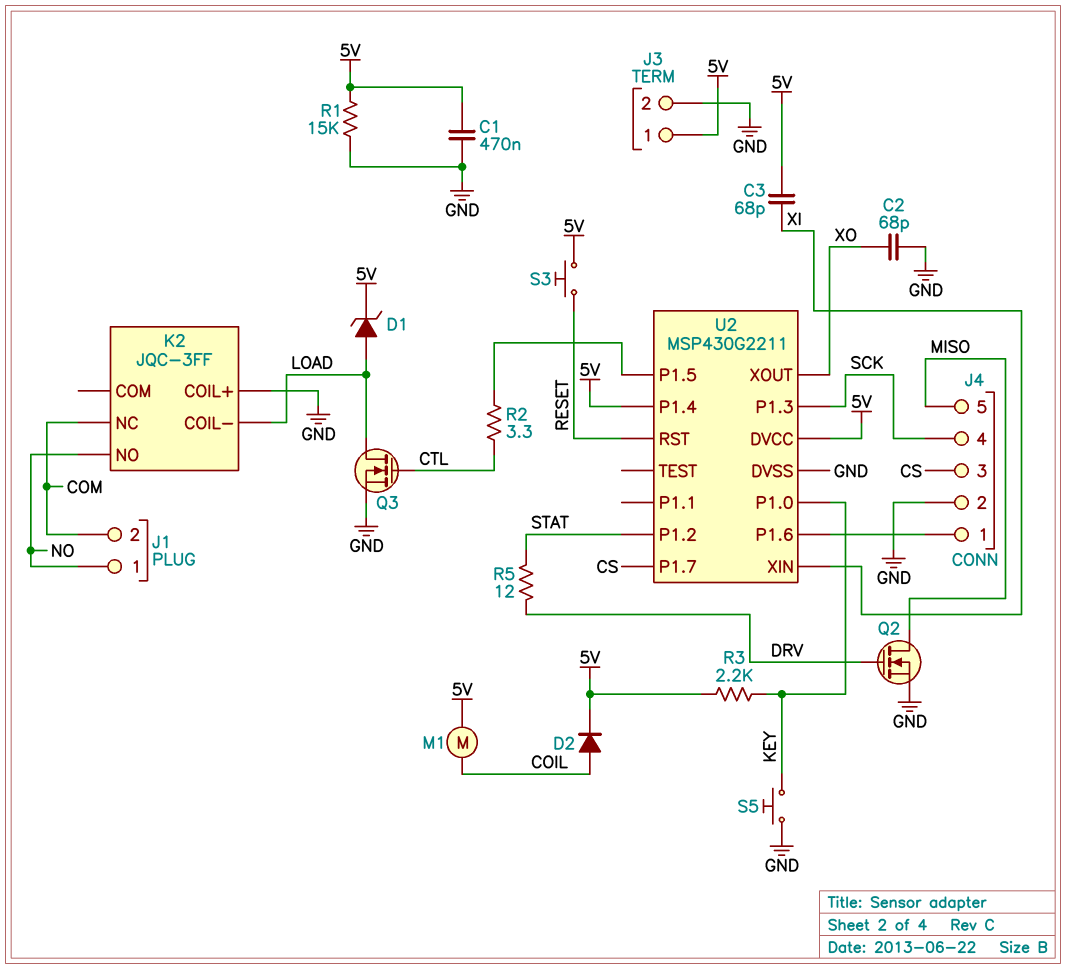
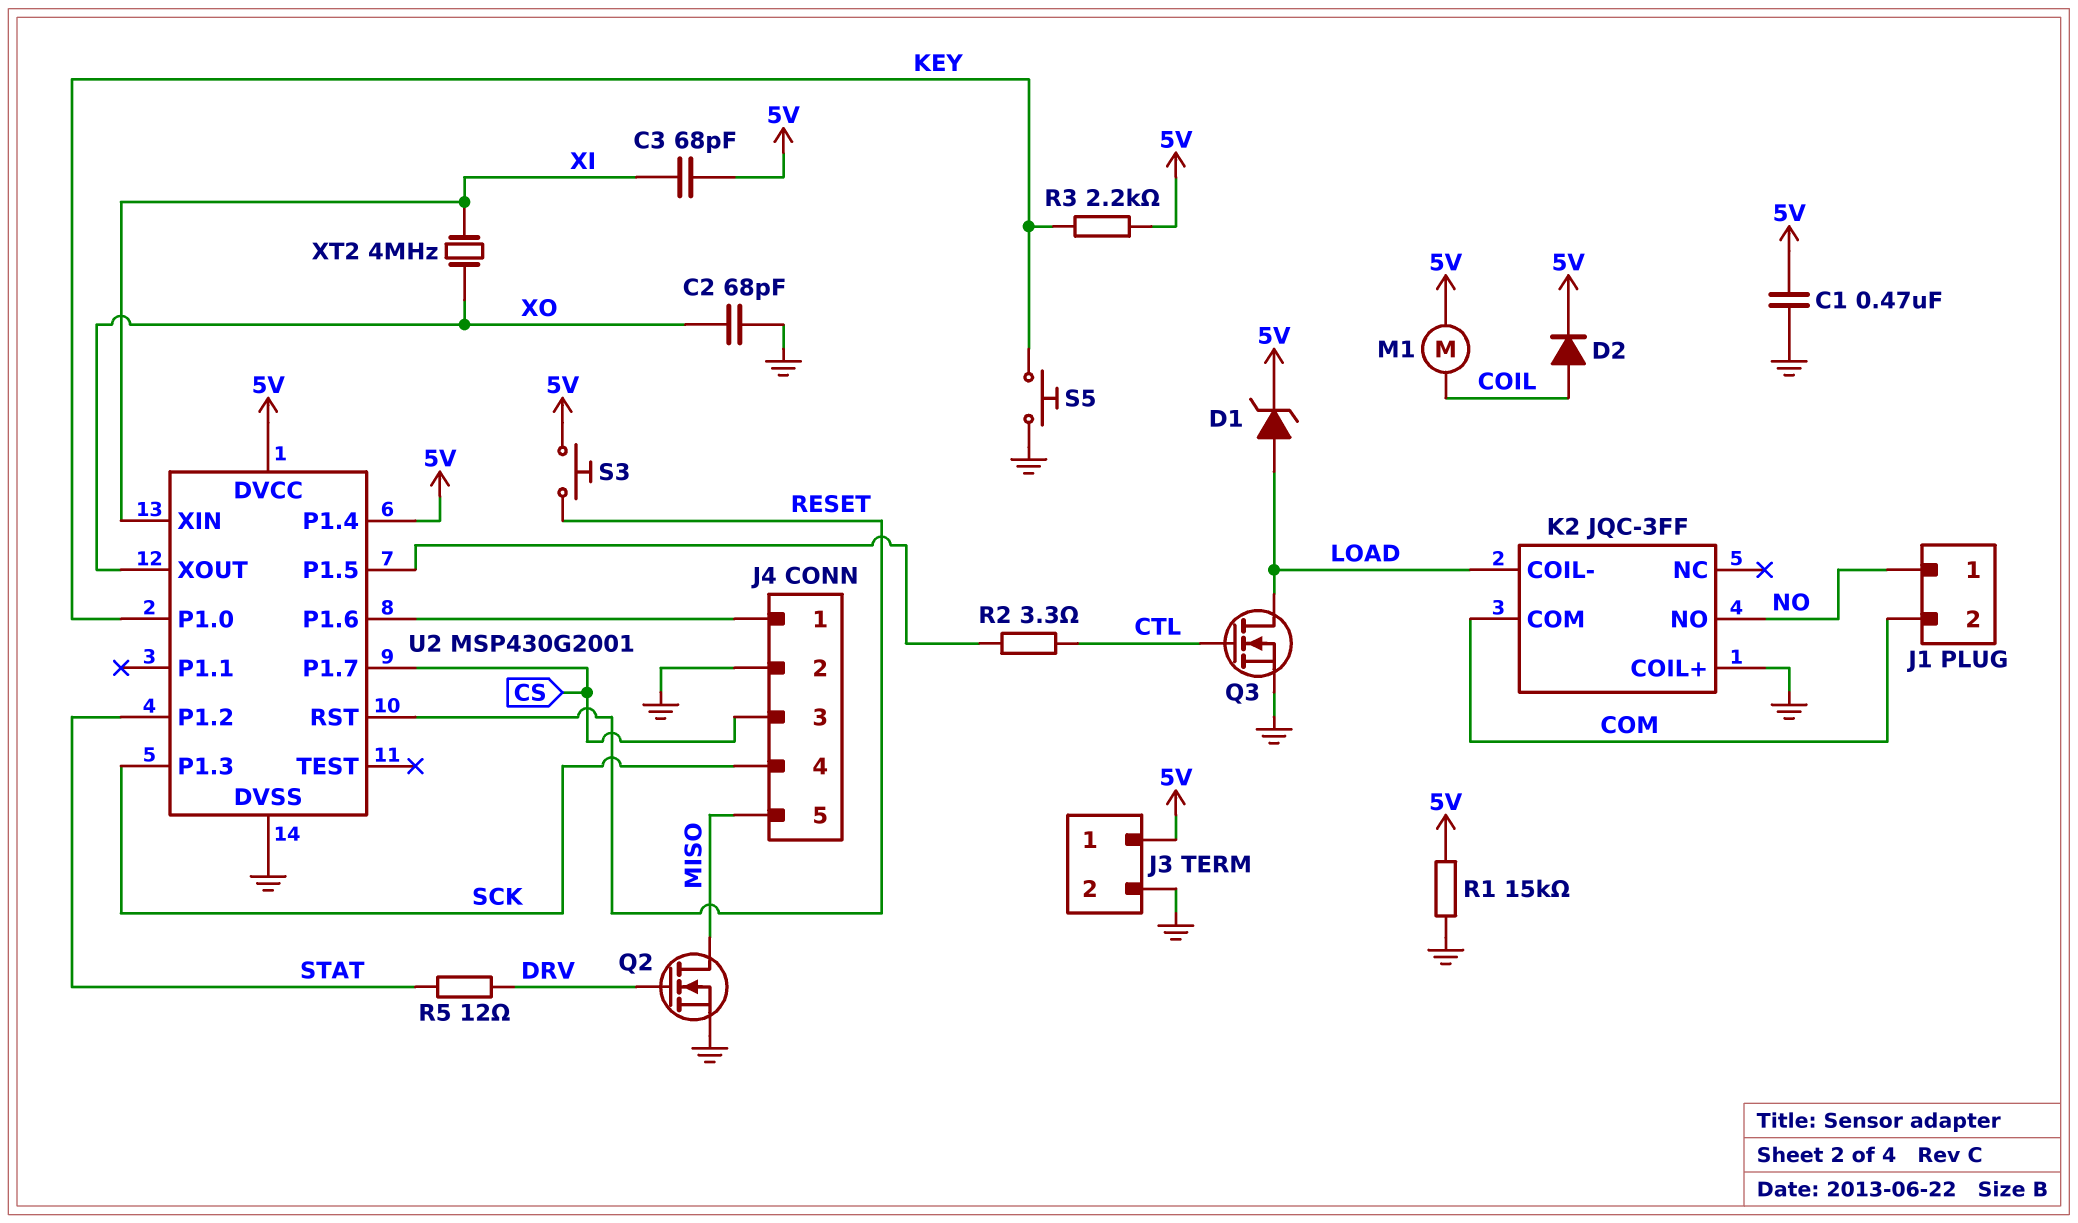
K2 pin COM: none -> COM
K2 pin NC: COM -> none
U2: MSP430G2211 -> MSP430G2001
XT2: none -> 4MHz (XI, XO)

